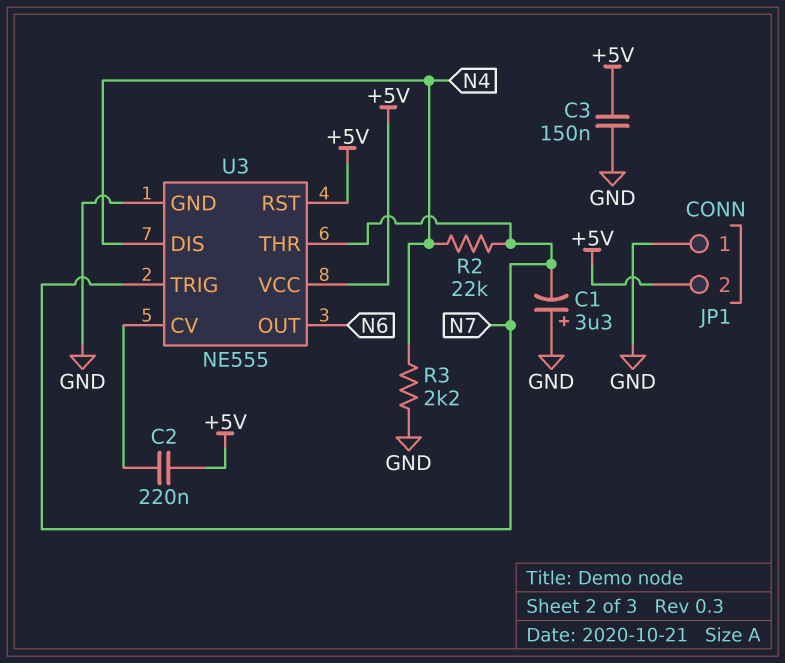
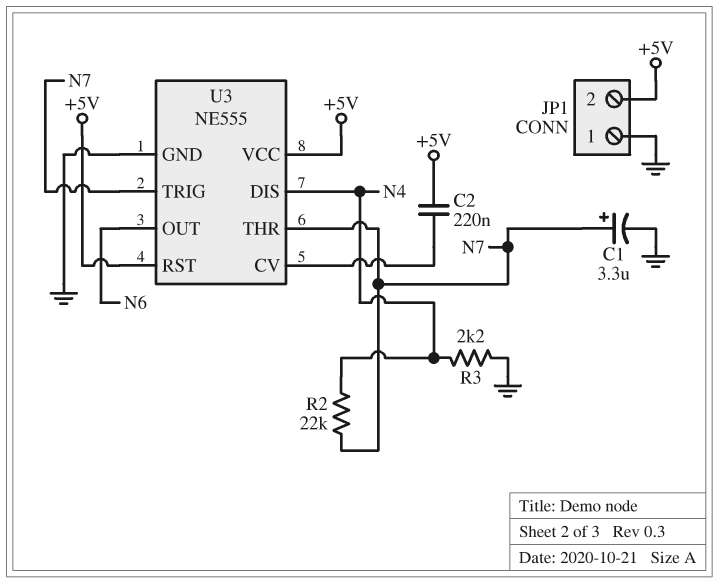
C1: 3.3uF (plus GND, minus N7) -> 3.3uF (plus N7, minus GND)
C3: 150nF (+5V, GND) -> none

